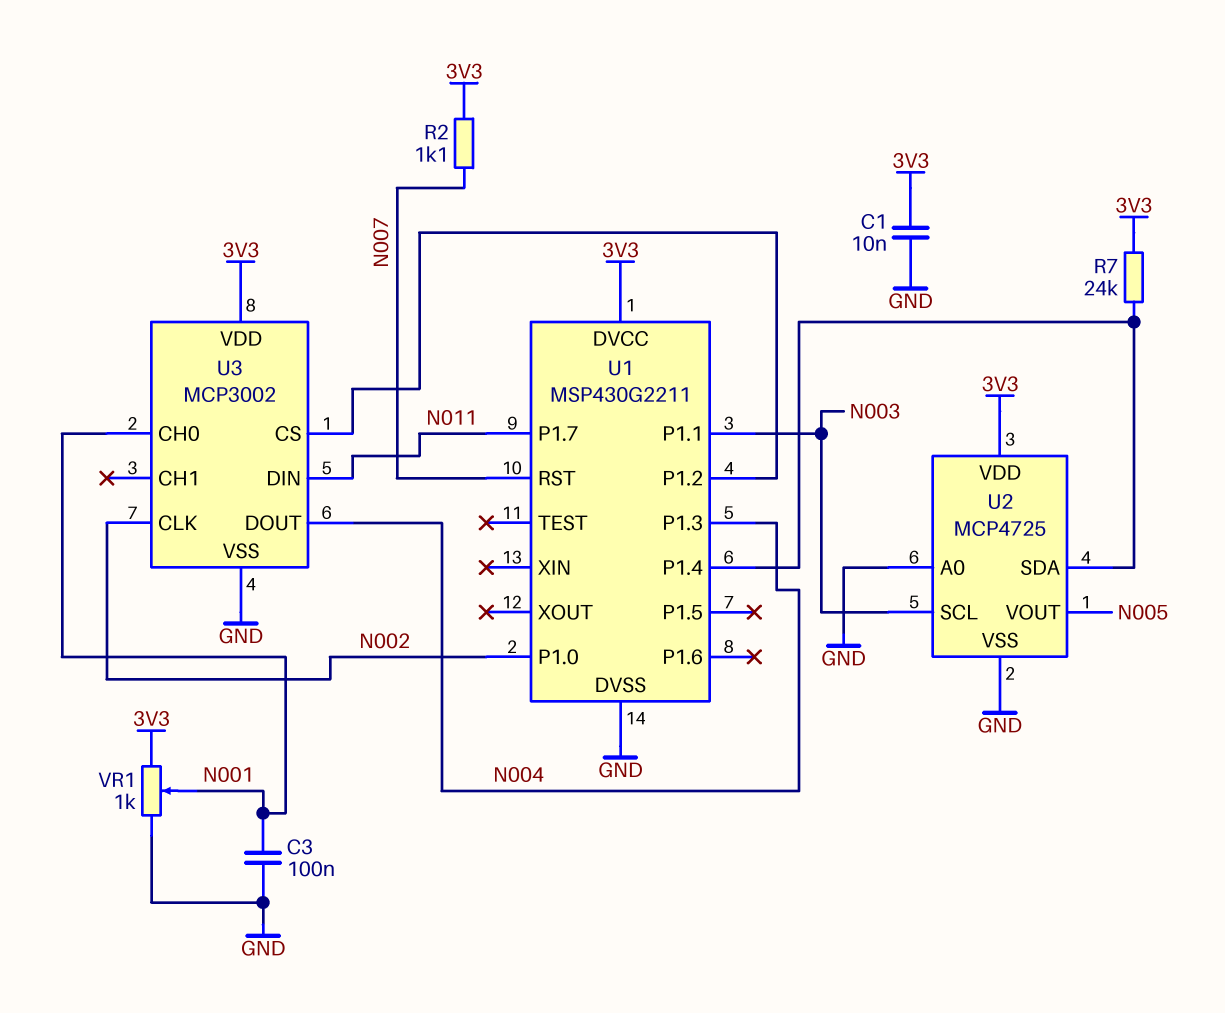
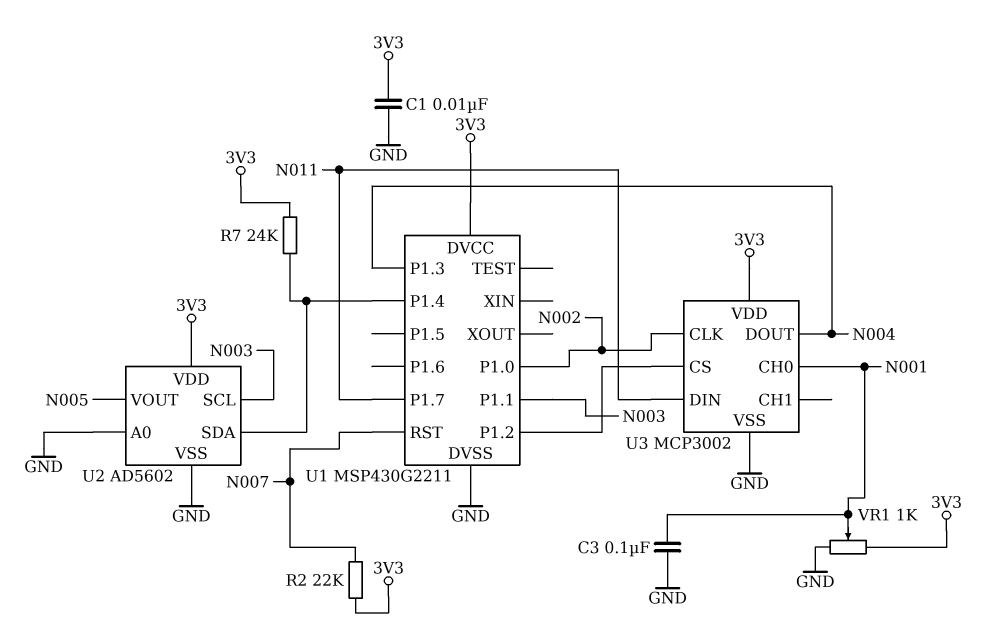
R2: 1.1k (3V3, N007) -> 22k (3V3, N007)
U2: MCP4725 -> AD5602

